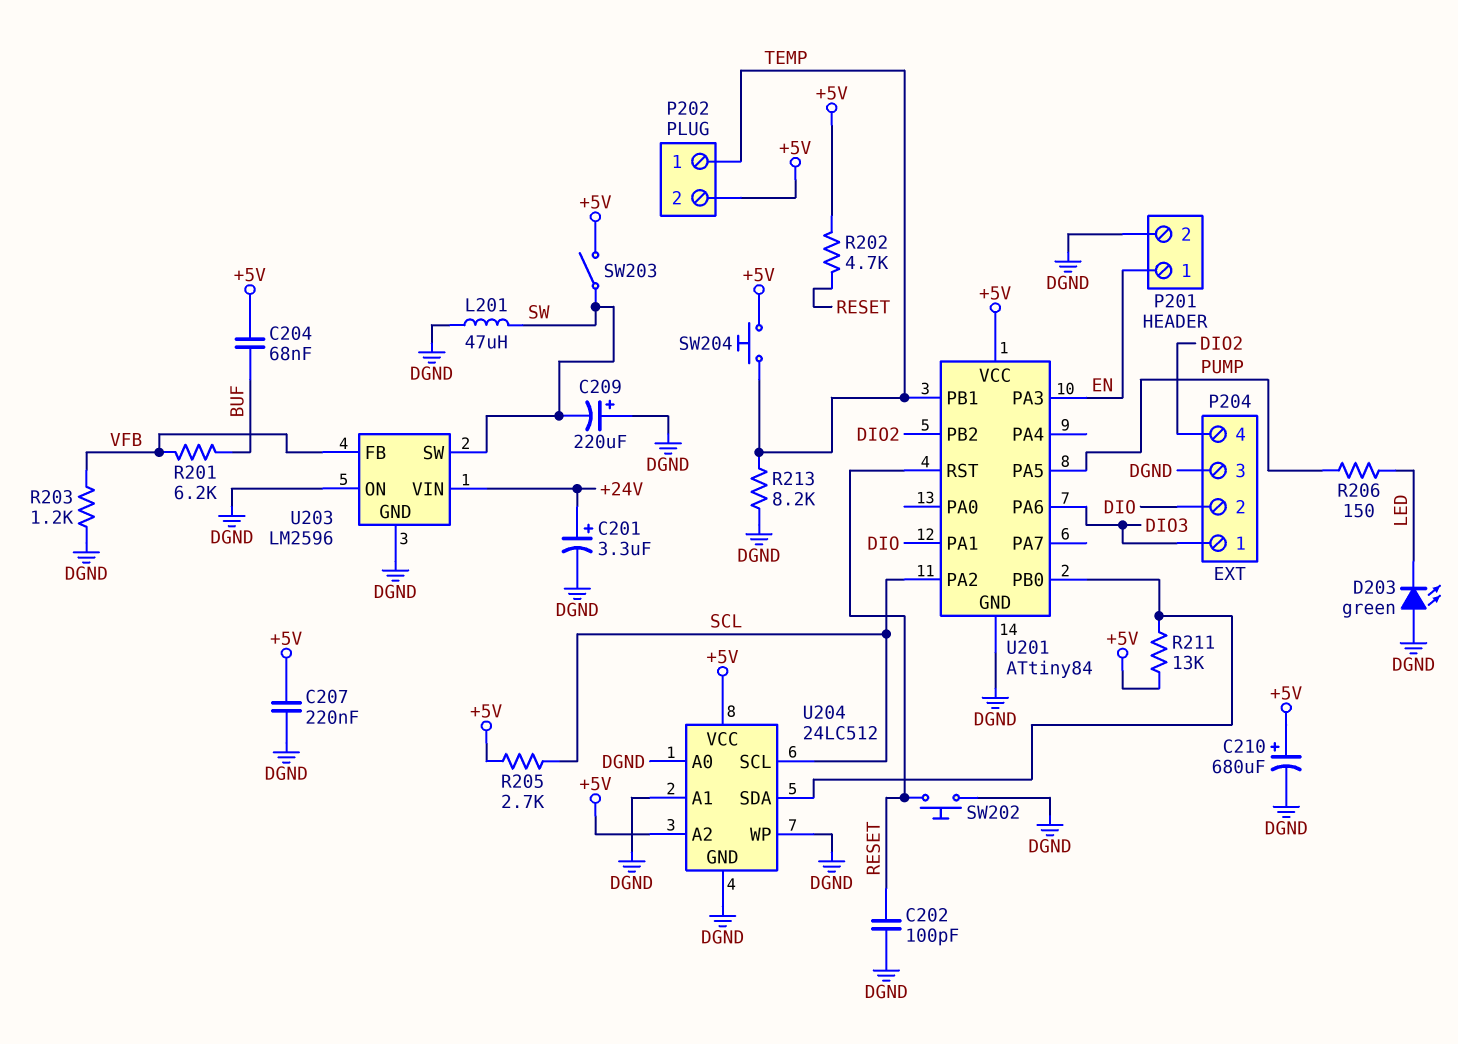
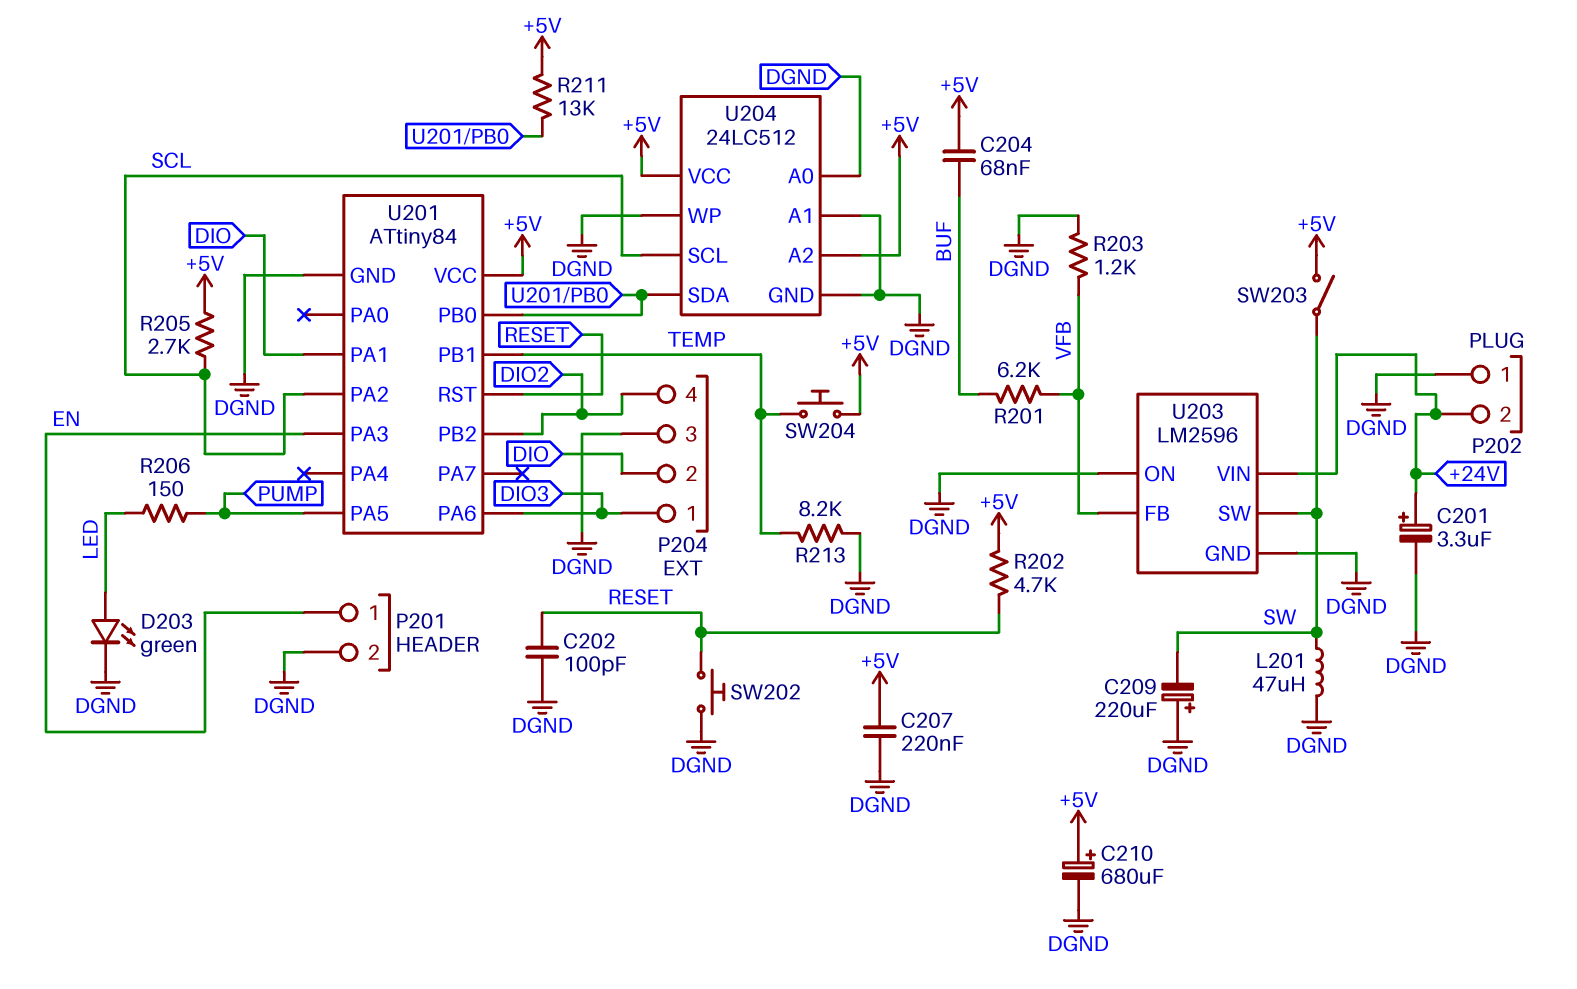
D203: LED green (A DGND, K LED) -> LED green (A LED, K DGND)
P202 pin 1: TEMP -> DGND
P202 pin 2: +5V -> +24V

